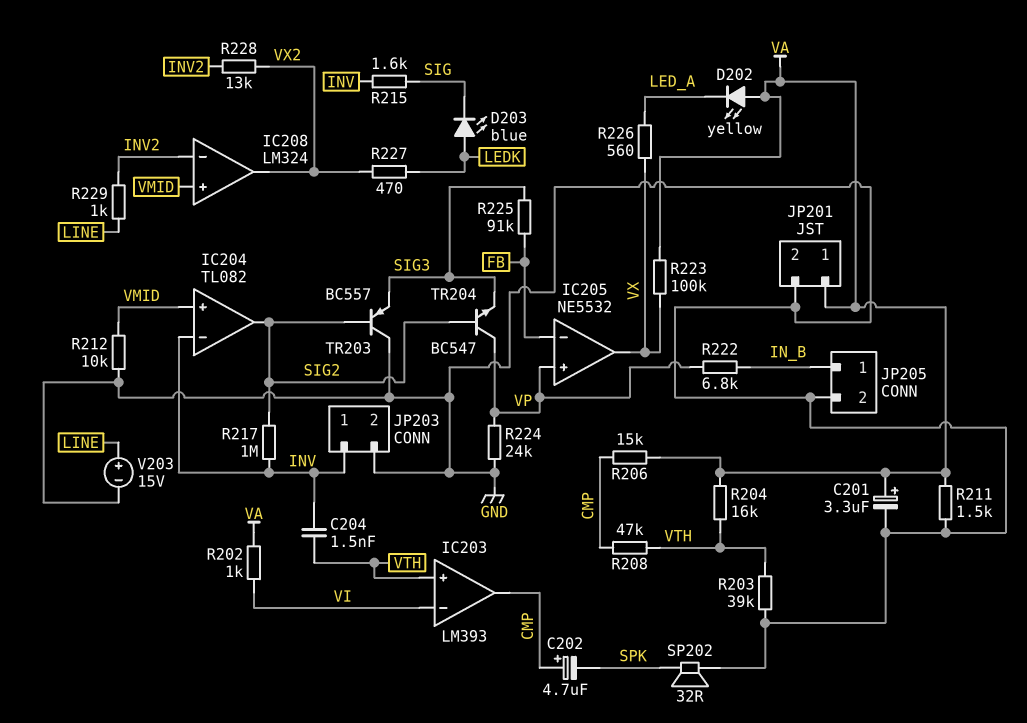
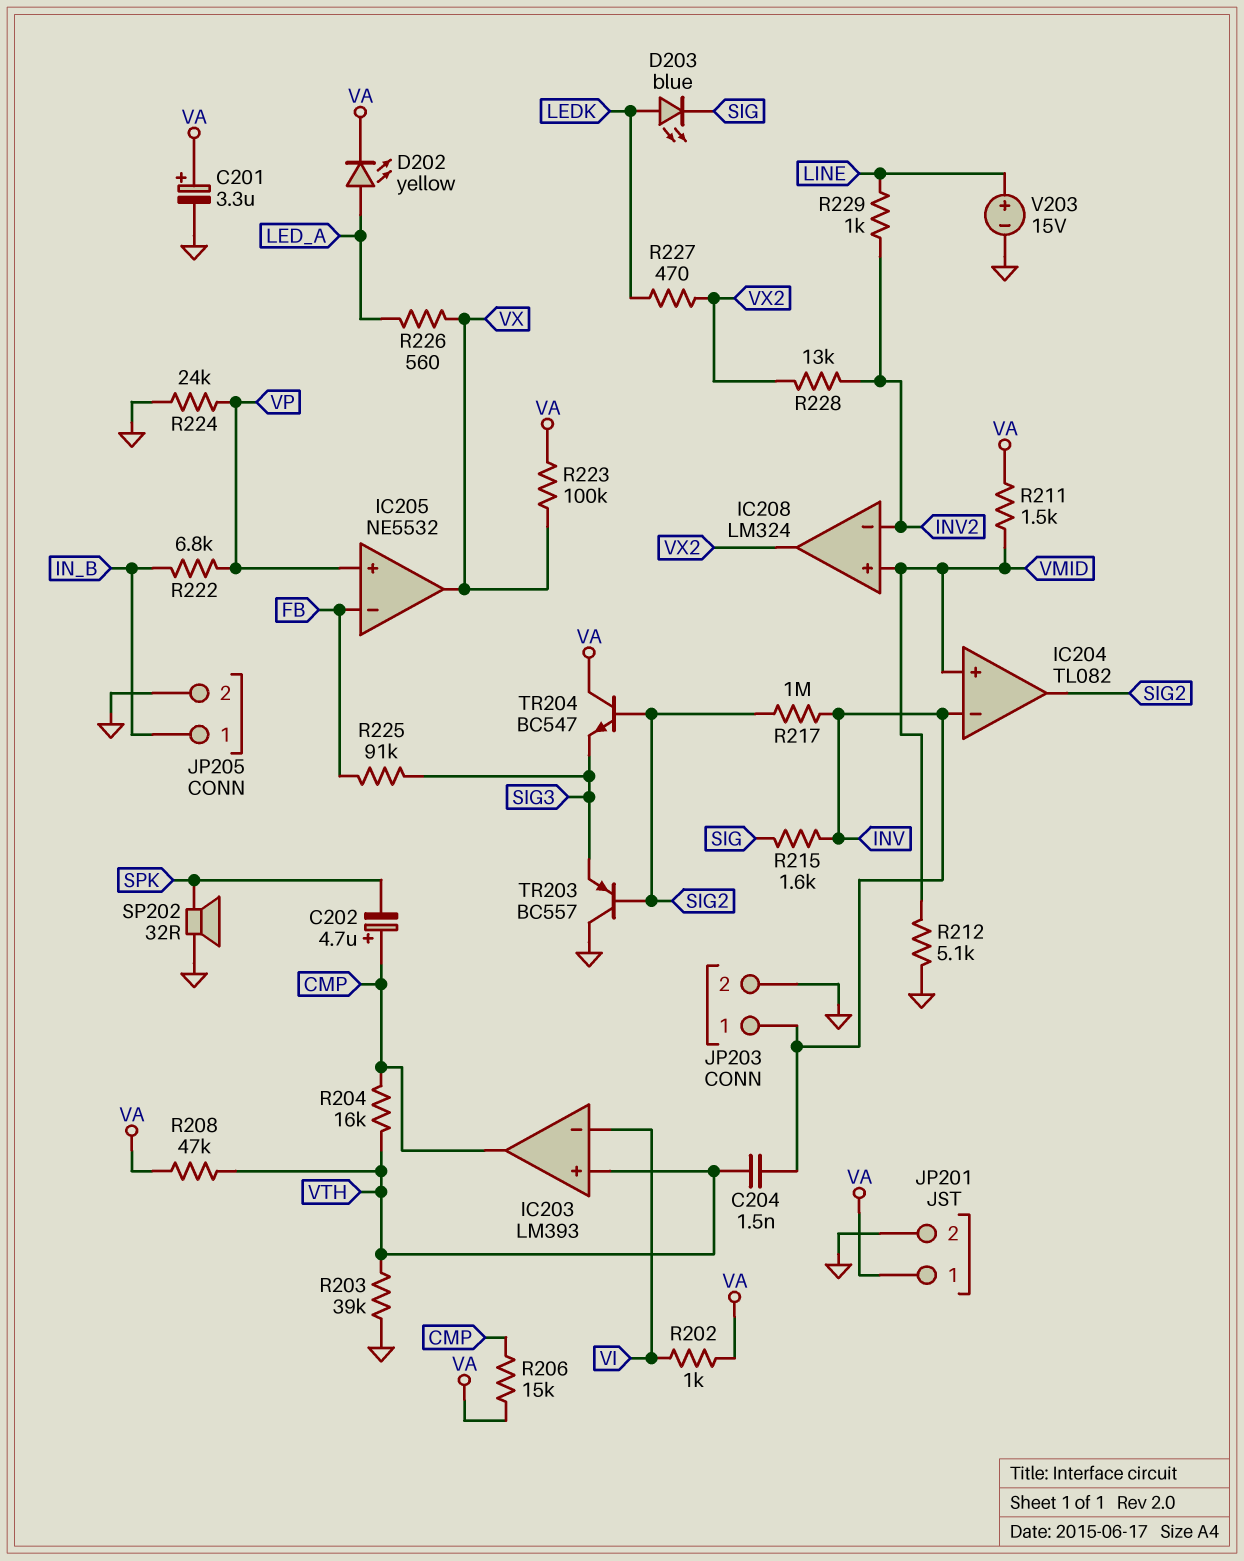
D202: LED yellow (A VA, K LED_A) -> LED yellow (A LED_A, K VA)
R204: 16k (VA, VTH) -> 16k (CMP, VTH)
R208: 47k (CMP, VTH) -> 47k (VA, VTH)
R211: 1.5k (GND, VA) -> 1.5k (VA, VMID)
R212: 10k (GND, VMID) -> 5.1k (GND, VMID)
TR204: NPN BC547 (B SIG2, C VP, E SIG3) -> NPN BC547 (B SIG2, C VA, E SIG3)

